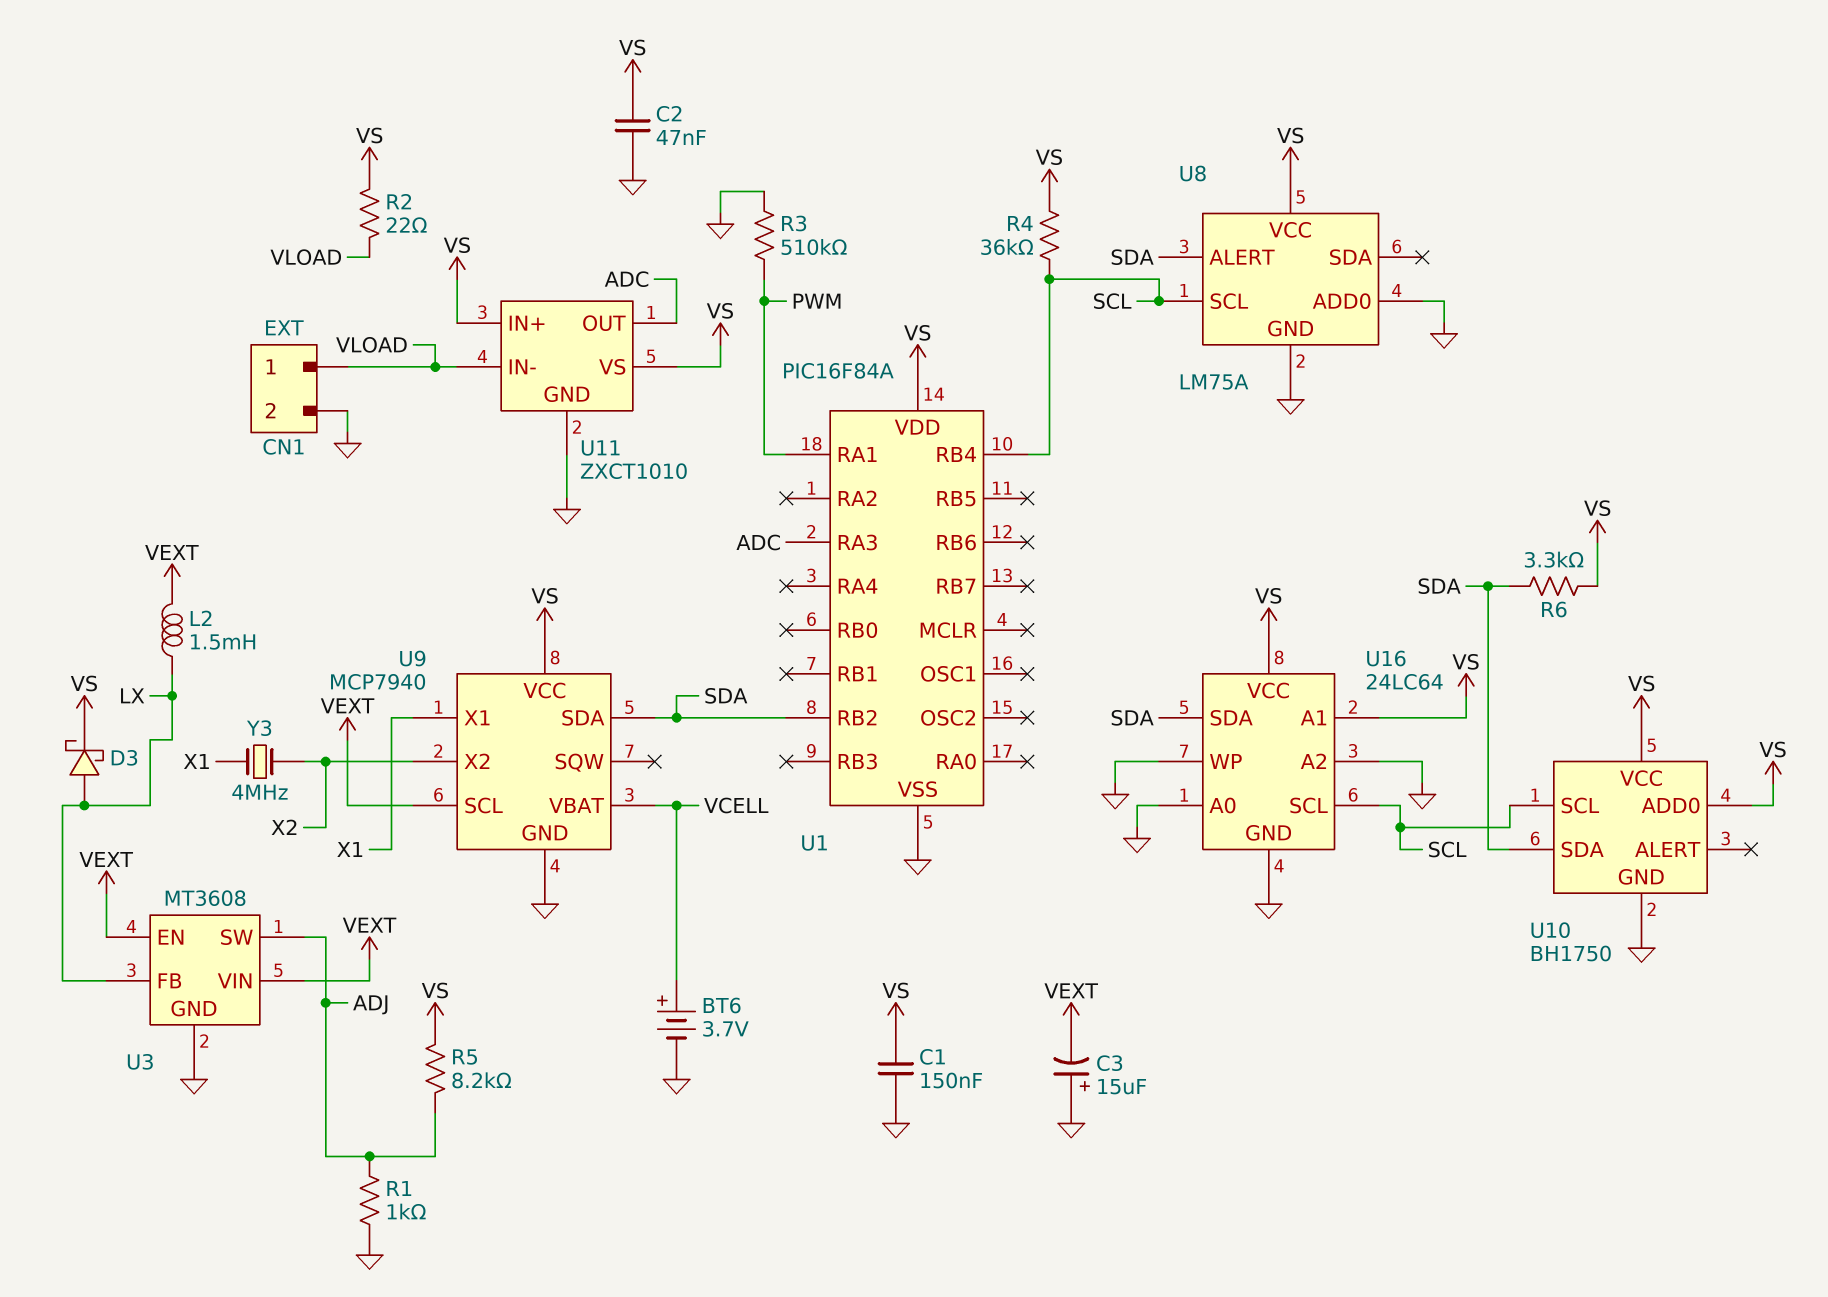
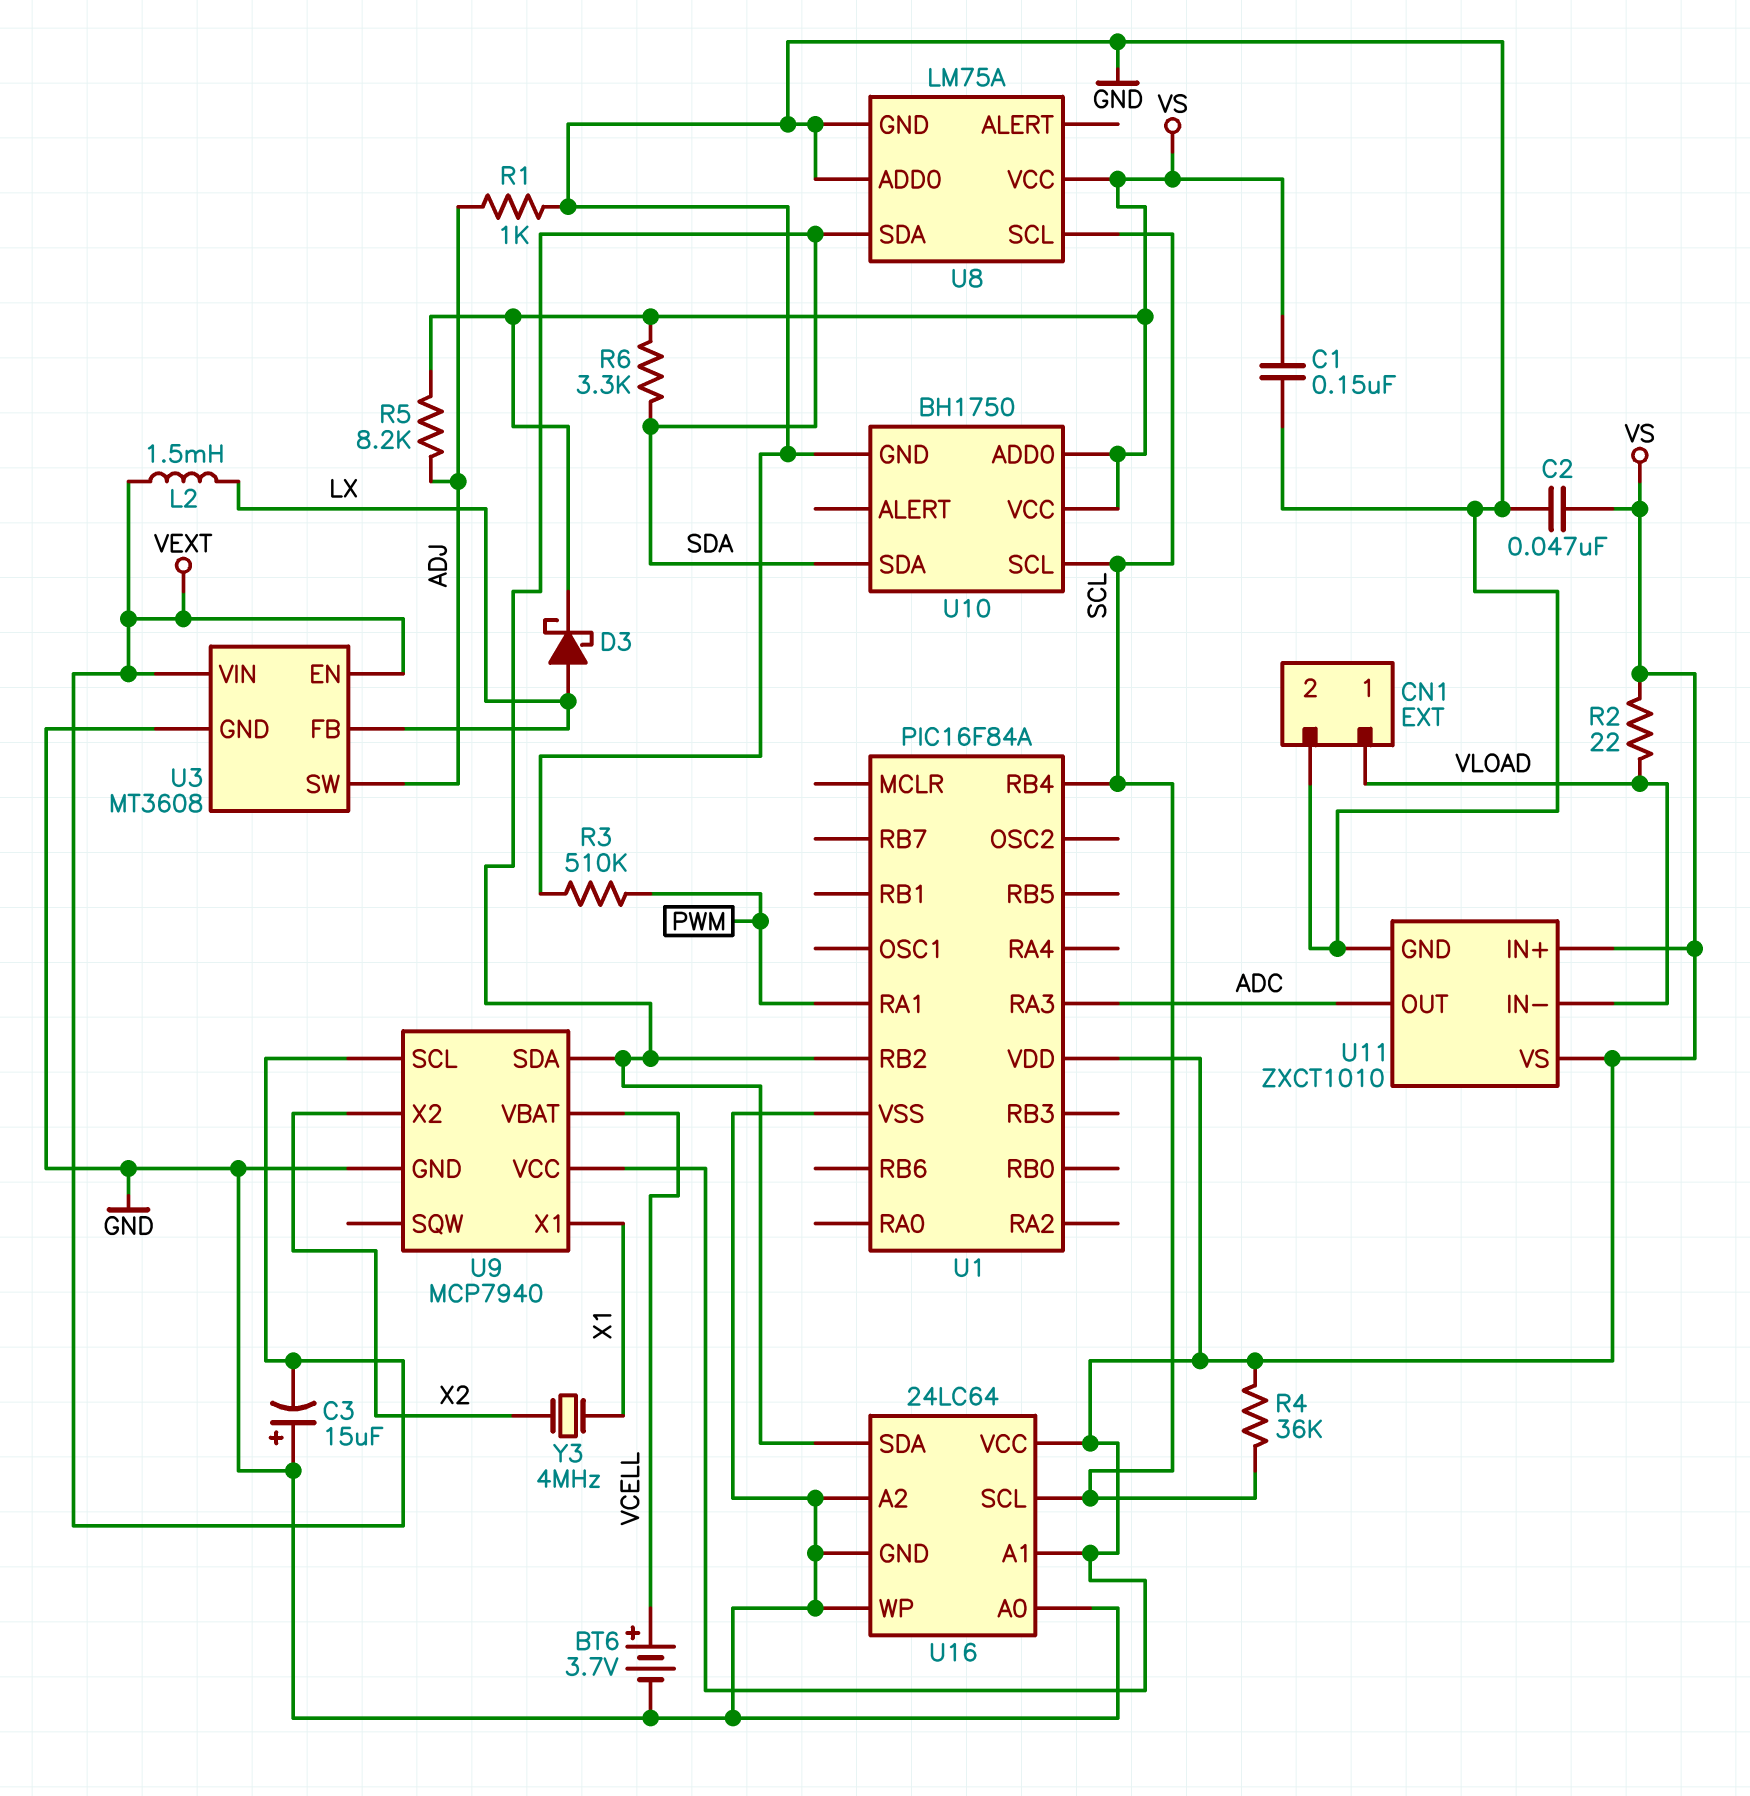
U8 pin ALERT: SDA -> none
U8 pin SDA: none -> SDA

